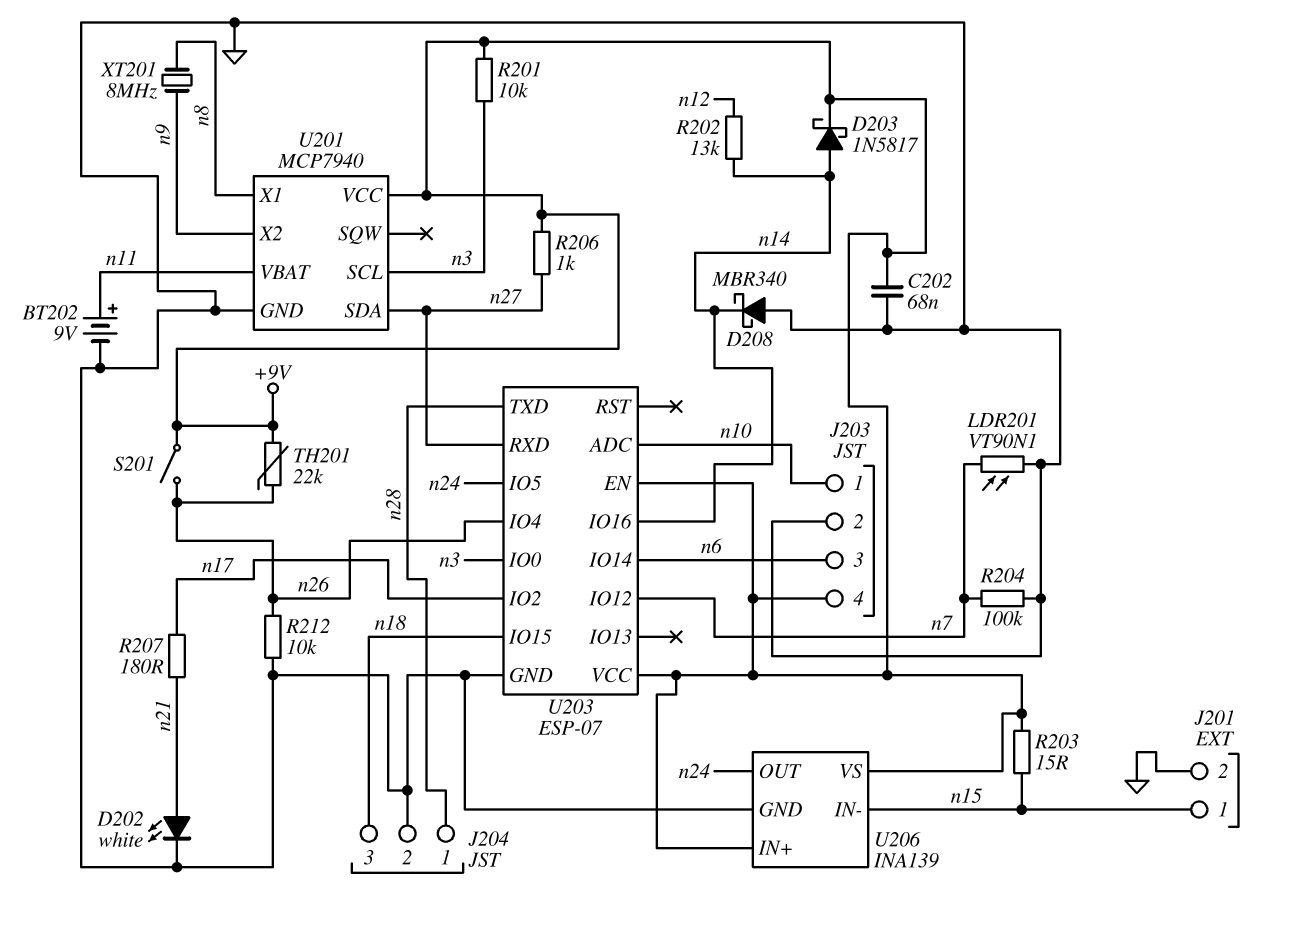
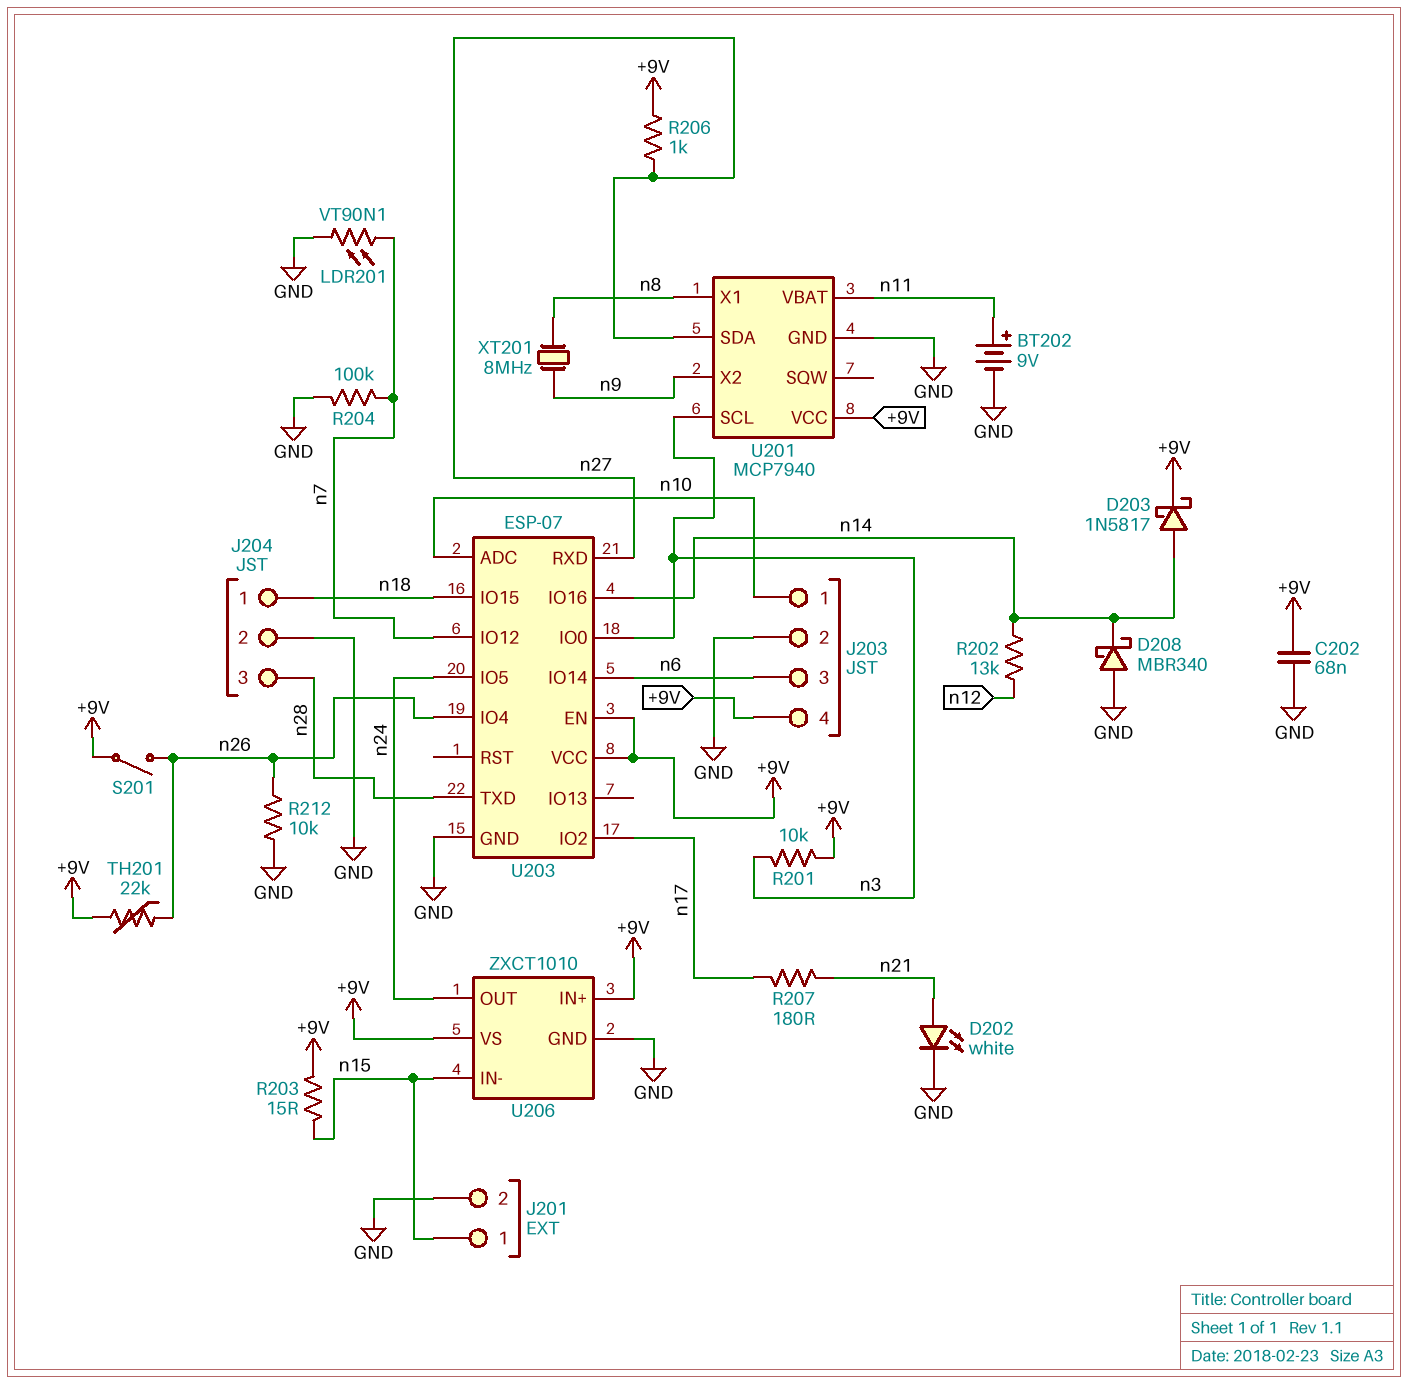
J204 pin 1: n28 -> n18
J204 pin 3: n18 -> n28
U206: INA139 -> ZXCT1010

